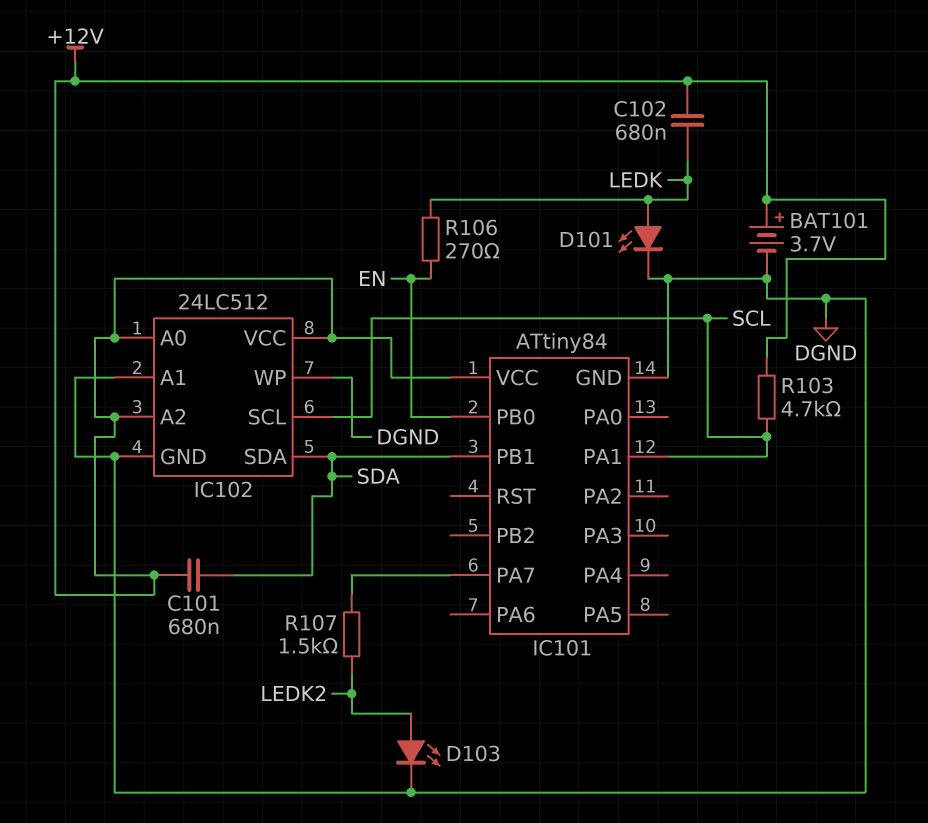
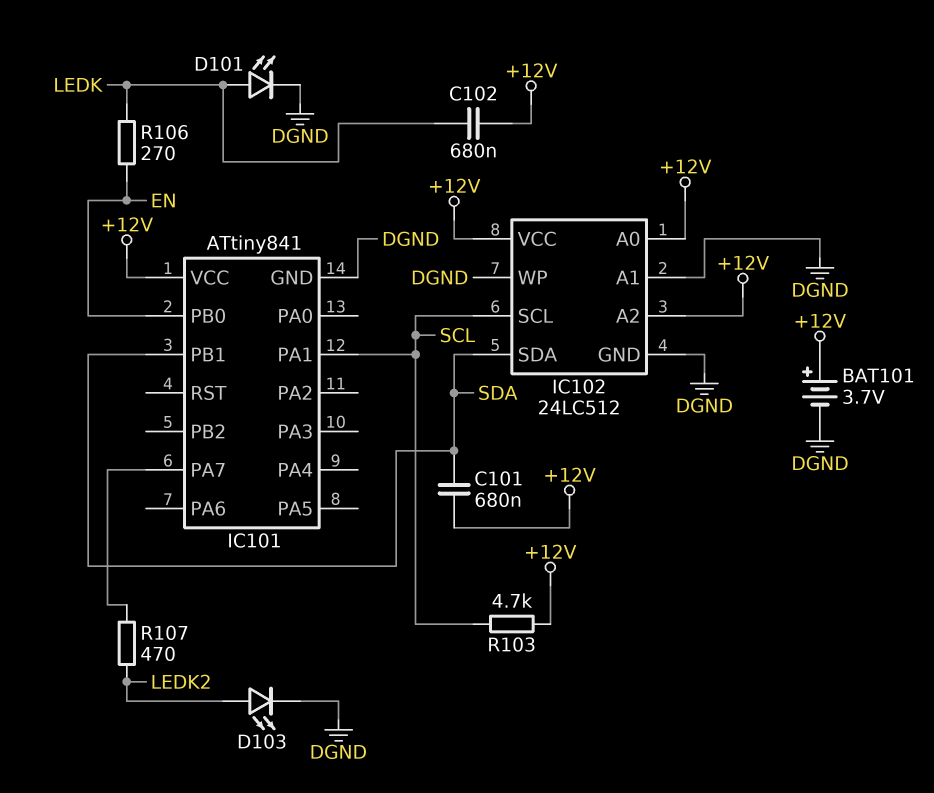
IC101: ATtiny84 -> ATtiny841
R107: 1.5k (IC101/PA7, LEDK2) -> 470 (IC101/PA7, LEDK2)

